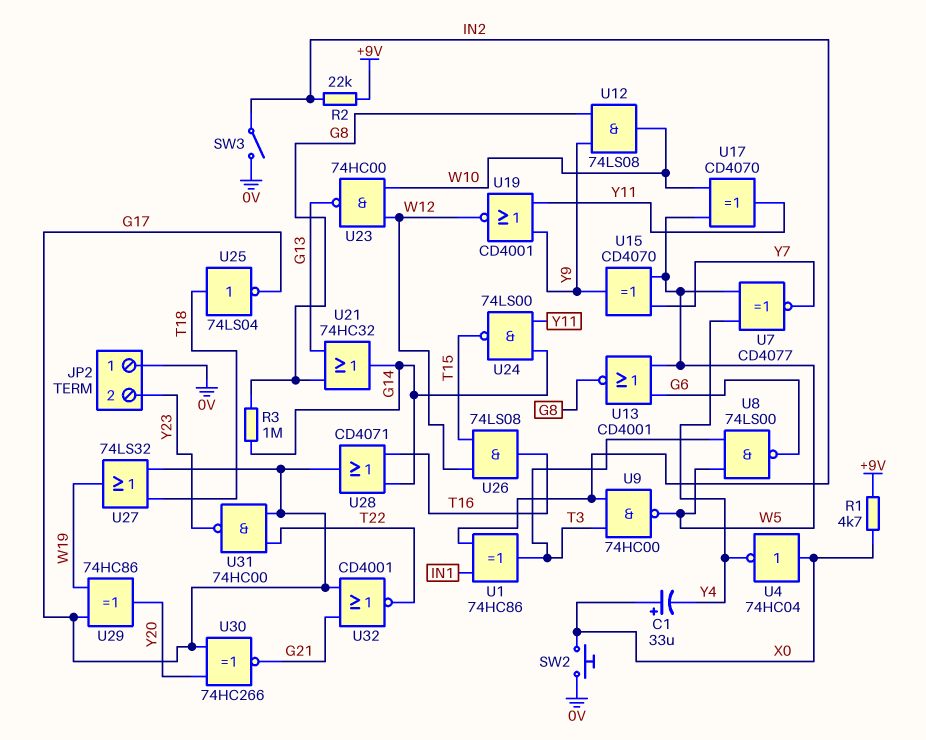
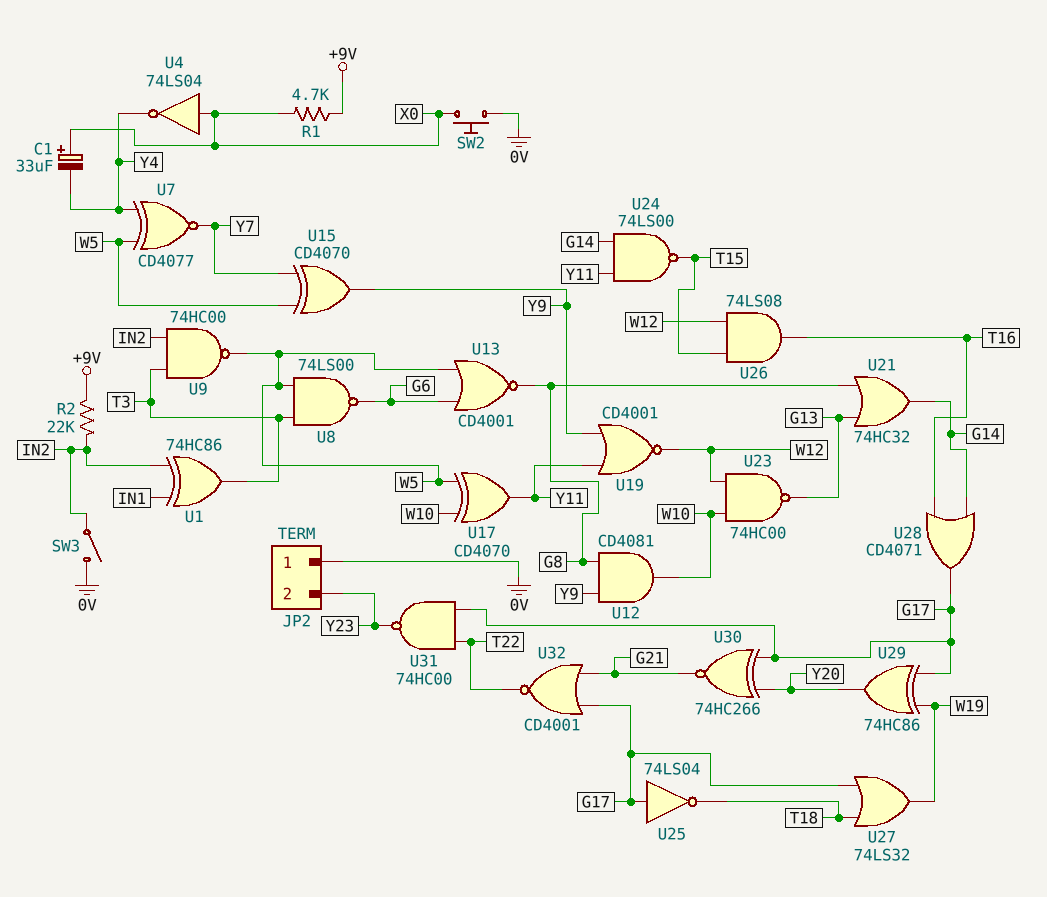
R3: 1M (G8, G14) -> none
U4: NOT 74HC04 (in X0, out Y4) -> NOT 74LS04 (in X0, out Y4)
U12: AND 74LS08 (in G8, in Y9, out W10) -> AND CD4081 (in G8, in Y9, out W10)
U25: NOT 74LS04 (in T18, out G17) -> NOT 74LS04 (in G17, out T18)

